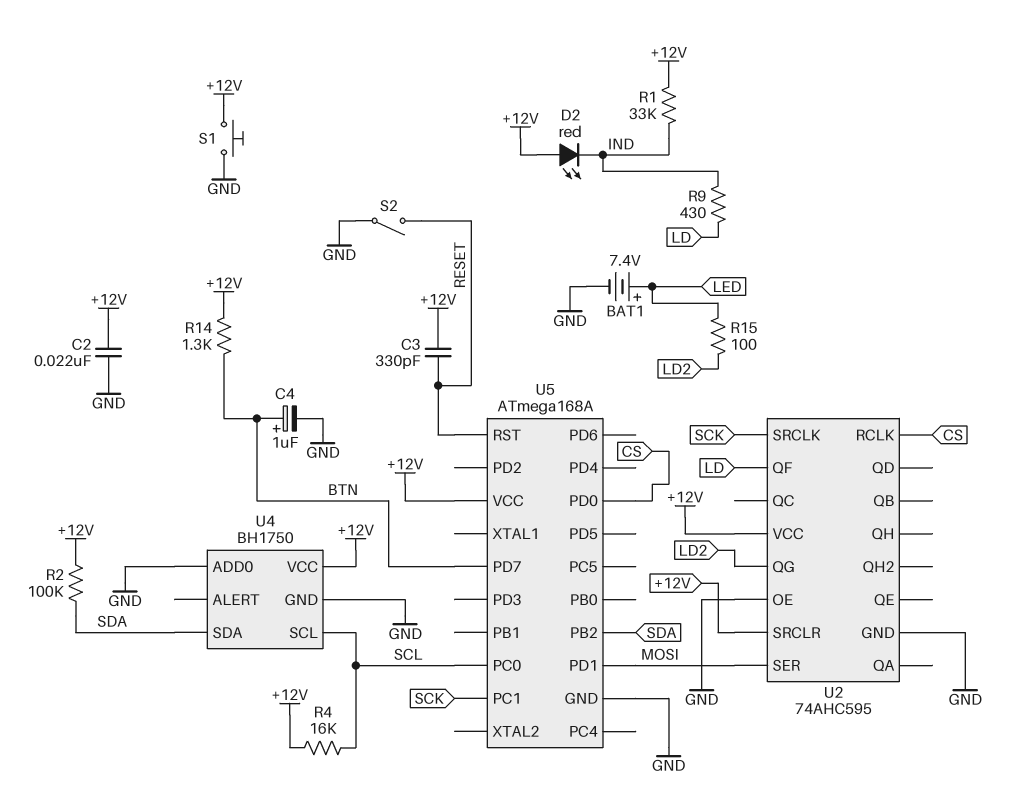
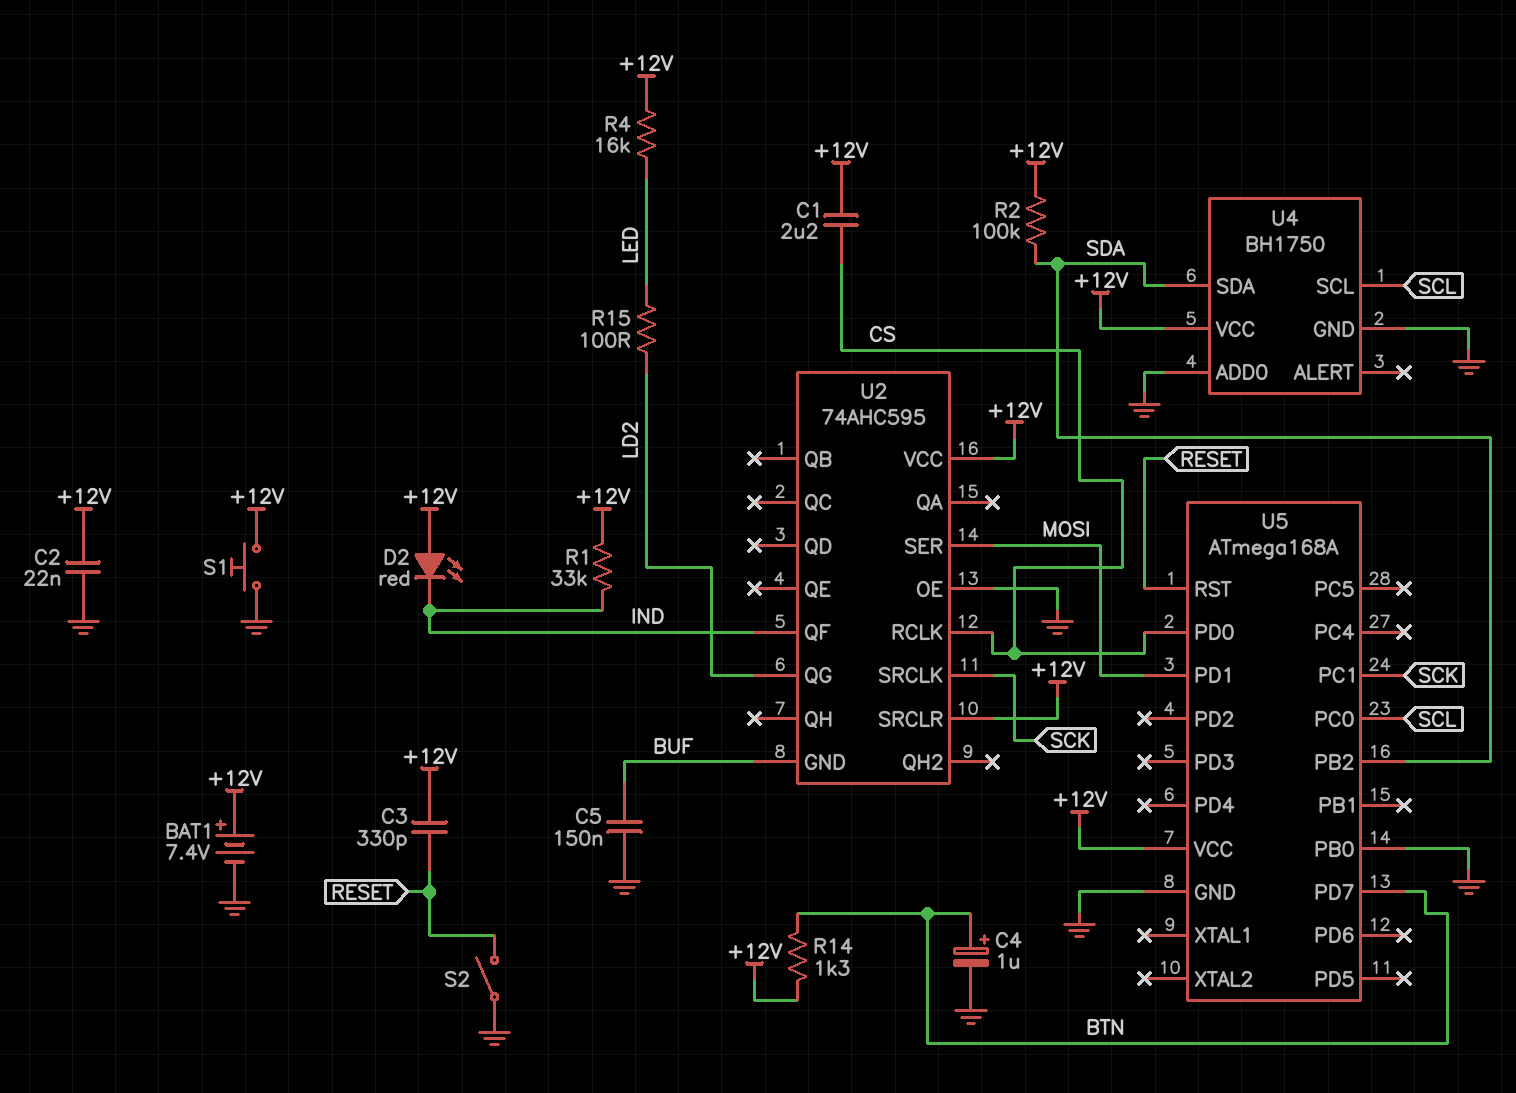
BAT1: 7.4V (plus LED, minus GND) -> 7.4V (plus +12V, minus GND)
C1: none -> 2.2uF (+12V, CS)
C5: none -> 150nF (BUF, GND)
R4: 16k (+12V, SCL) -> 16k (+12V, LED)
R9: 430 (IND, LD) -> none
U2 pin GND: GND -> BUF
U2 pin QF: LD -> IND
U5 pin PB0: none -> GND

